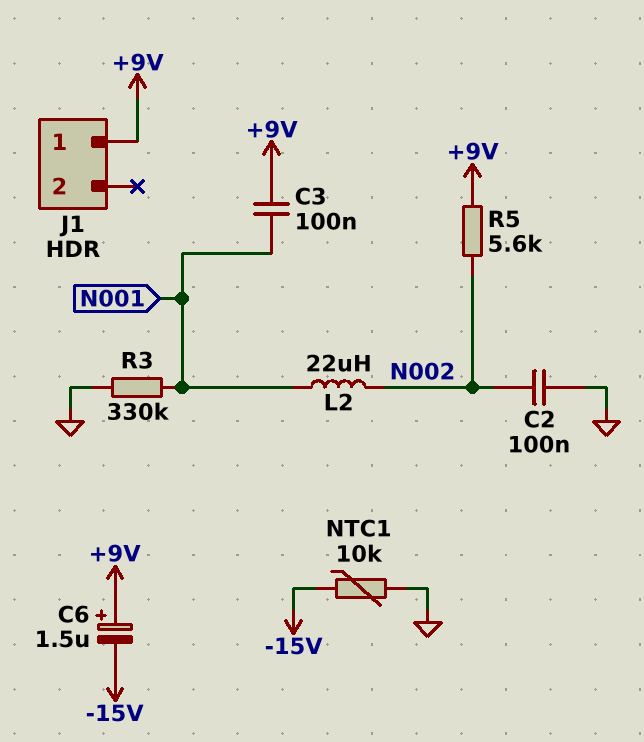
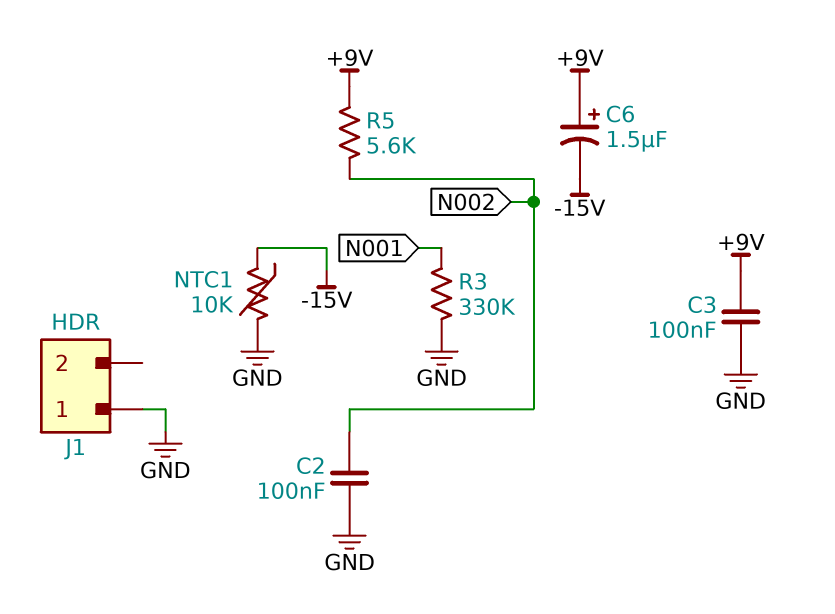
C3: 100nF (+9V, N001) -> 100nF (+9V, GND)
J1 pin 1: +9V -> GND
L2: 22uH (N001, N002) -> none

